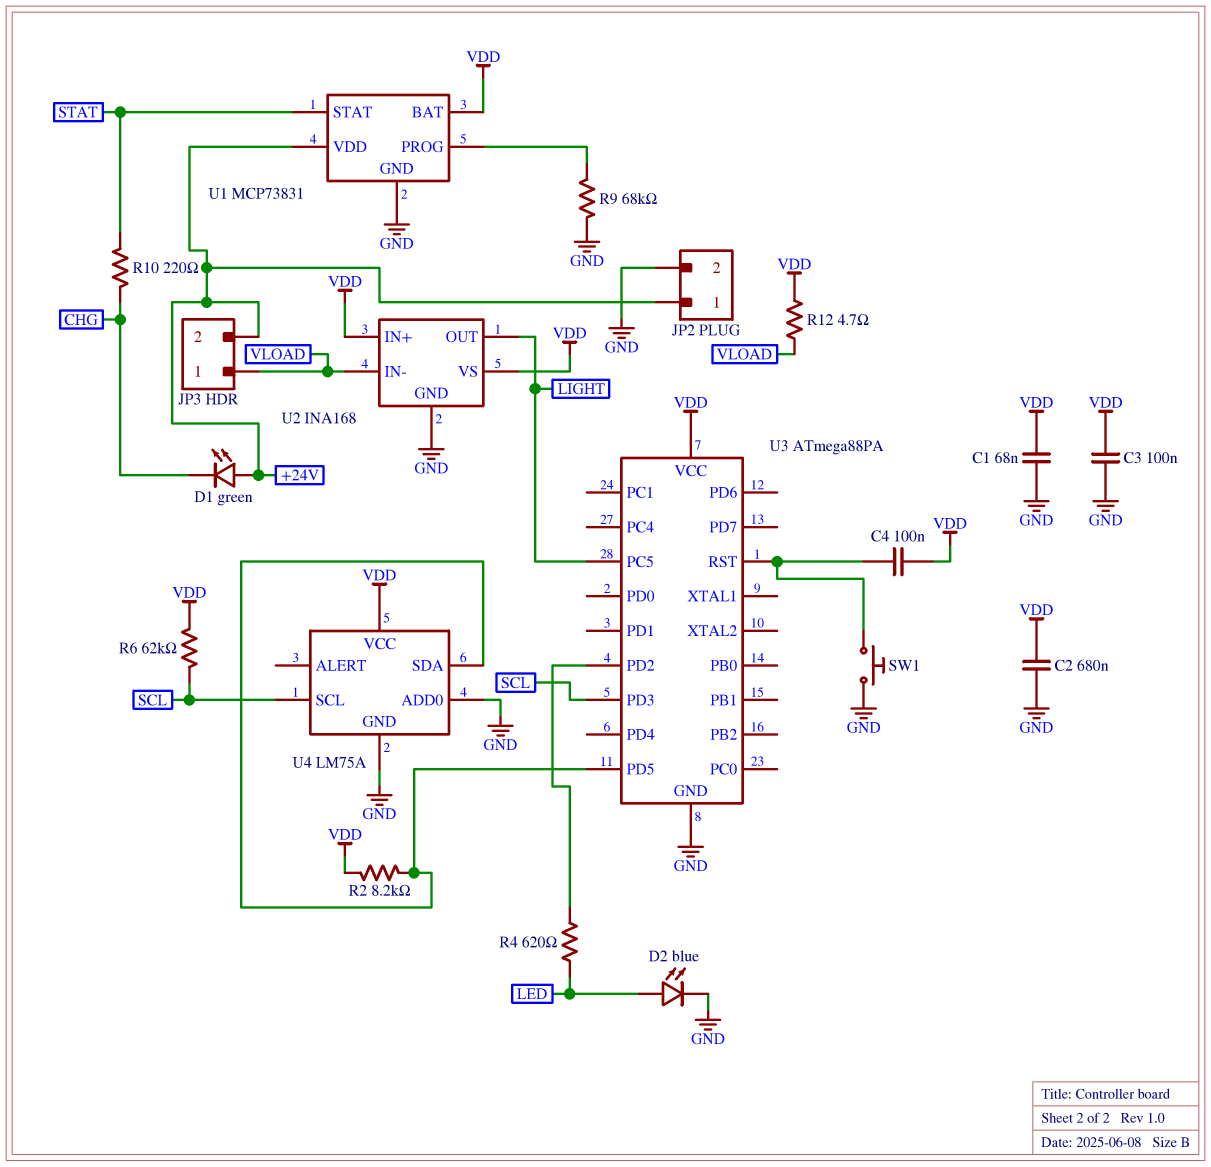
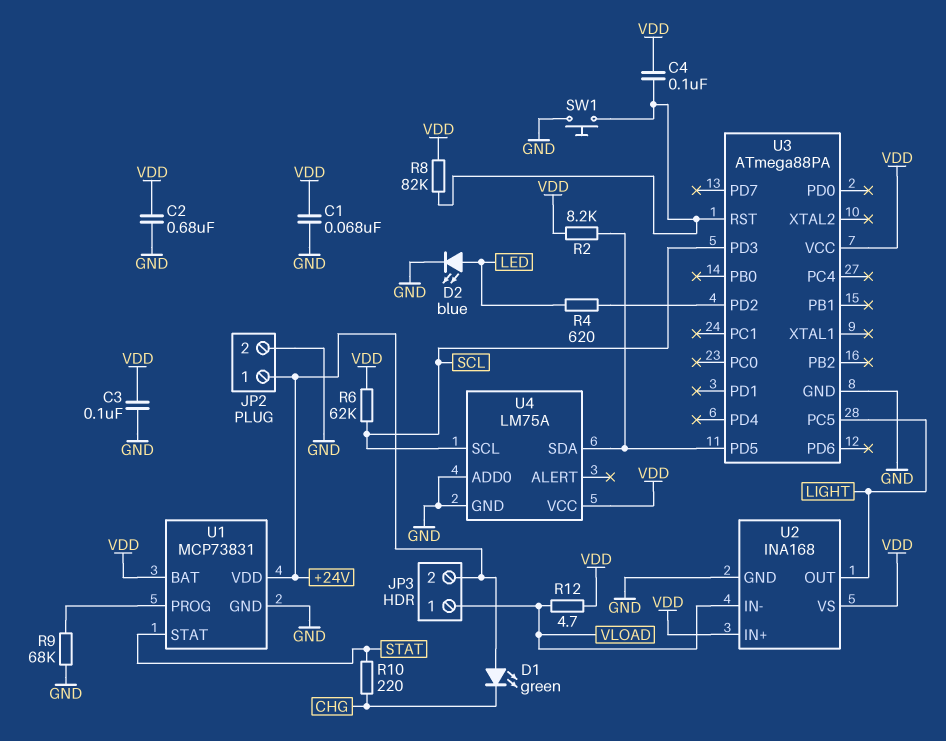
R8: none -> 82k (U3/RST, VDD)

